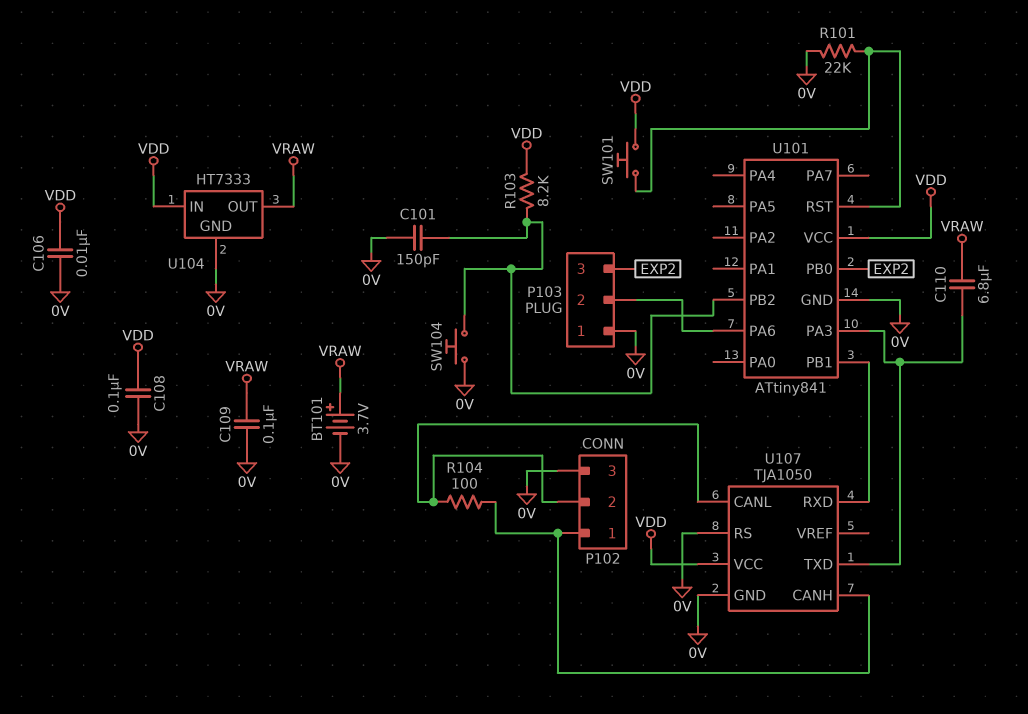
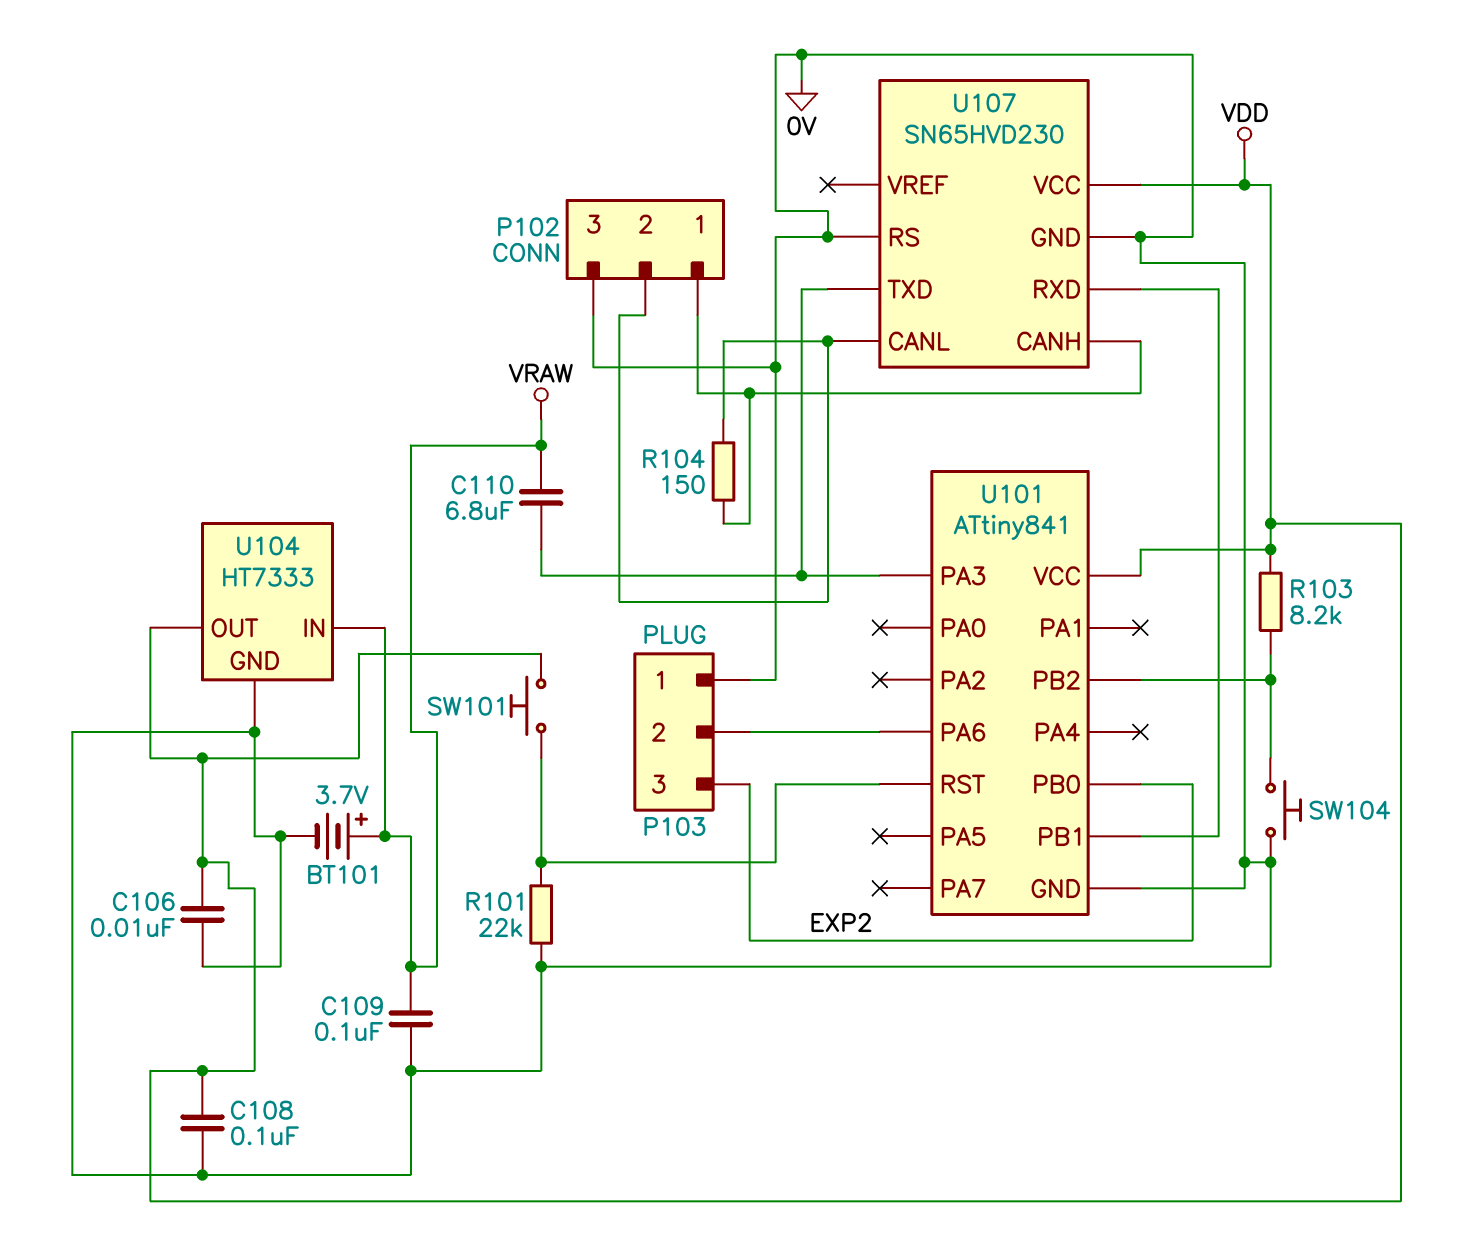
C101: 150pF (0V, U101/PB2) -> none
R104: 100 (P102/1, P102/2) -> 150 (P102/1, P102/2)
U104 pin IN: VDD -> VRAW
U104 pin OUT: VRAW -> VDD
U107: TJA1050 -> SN65HVD230

